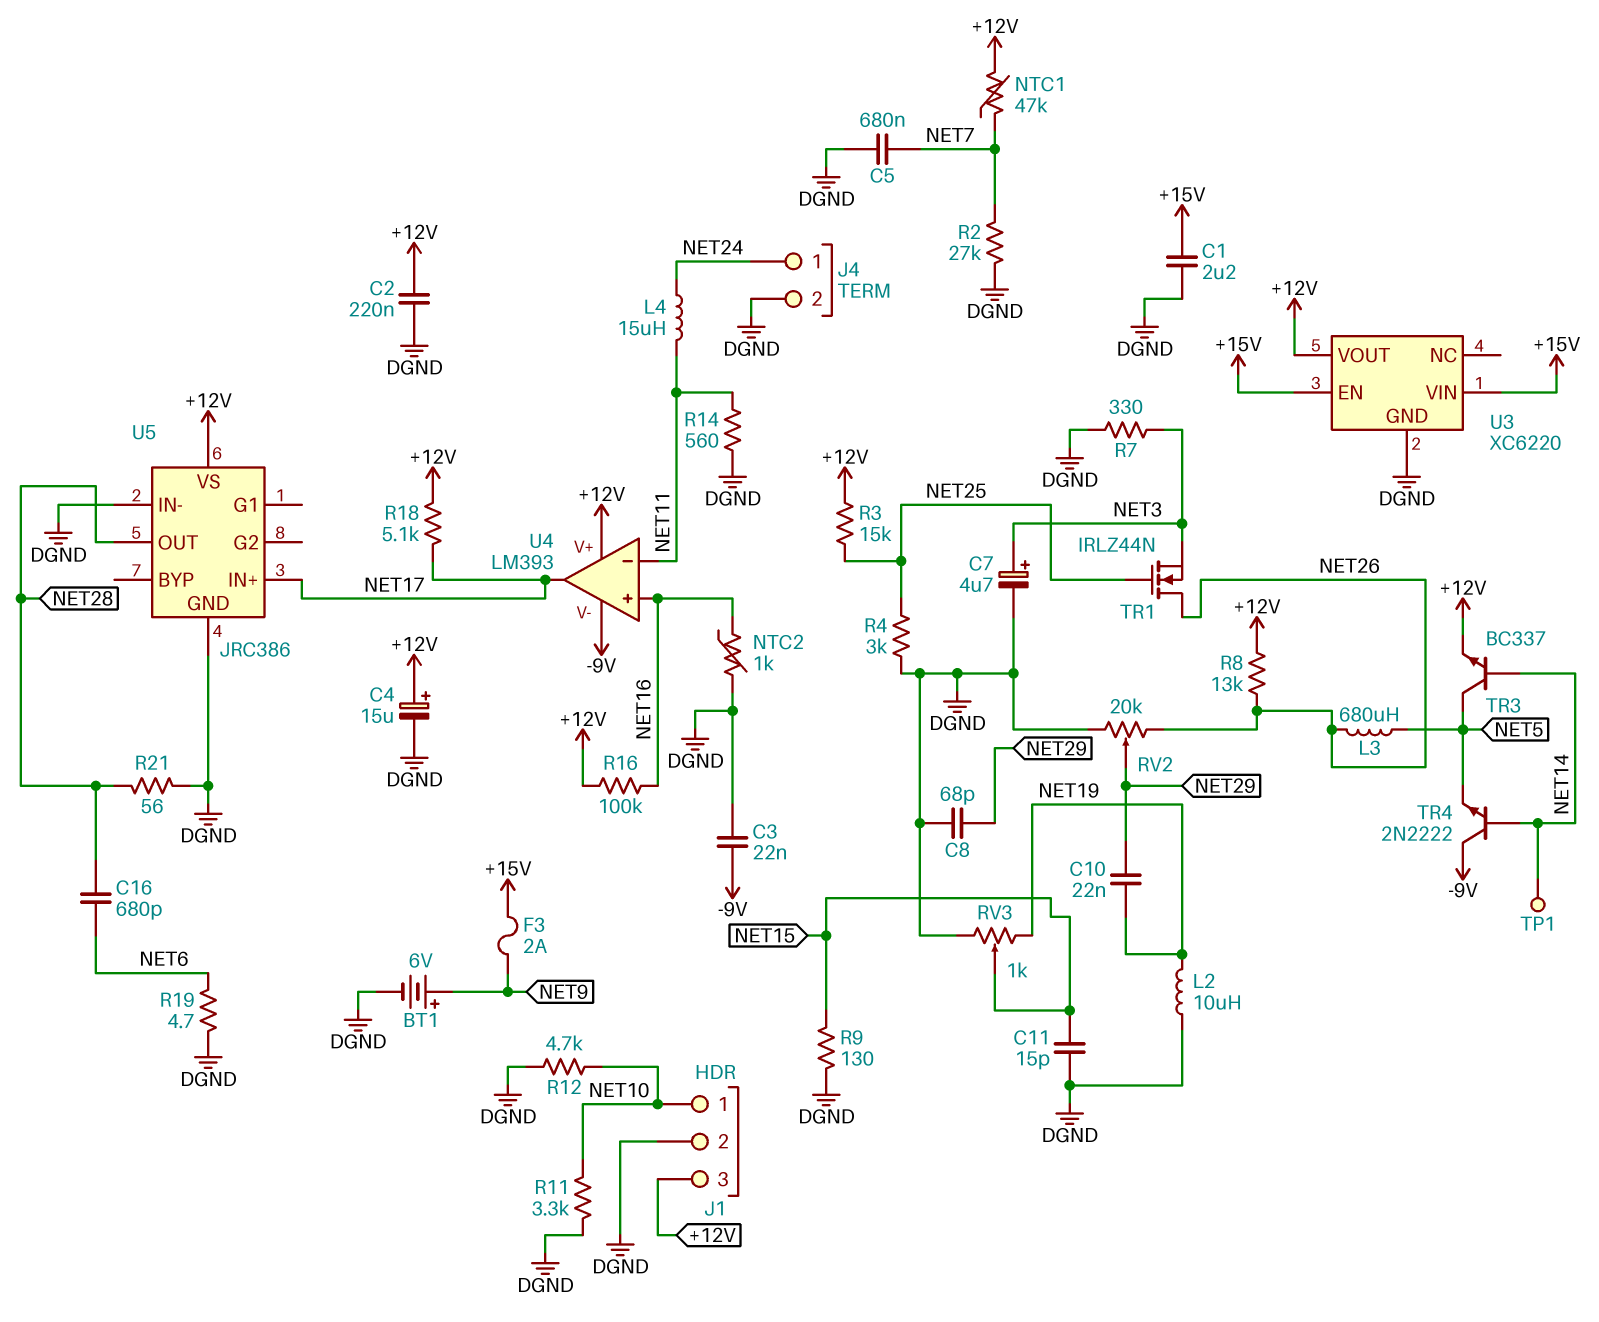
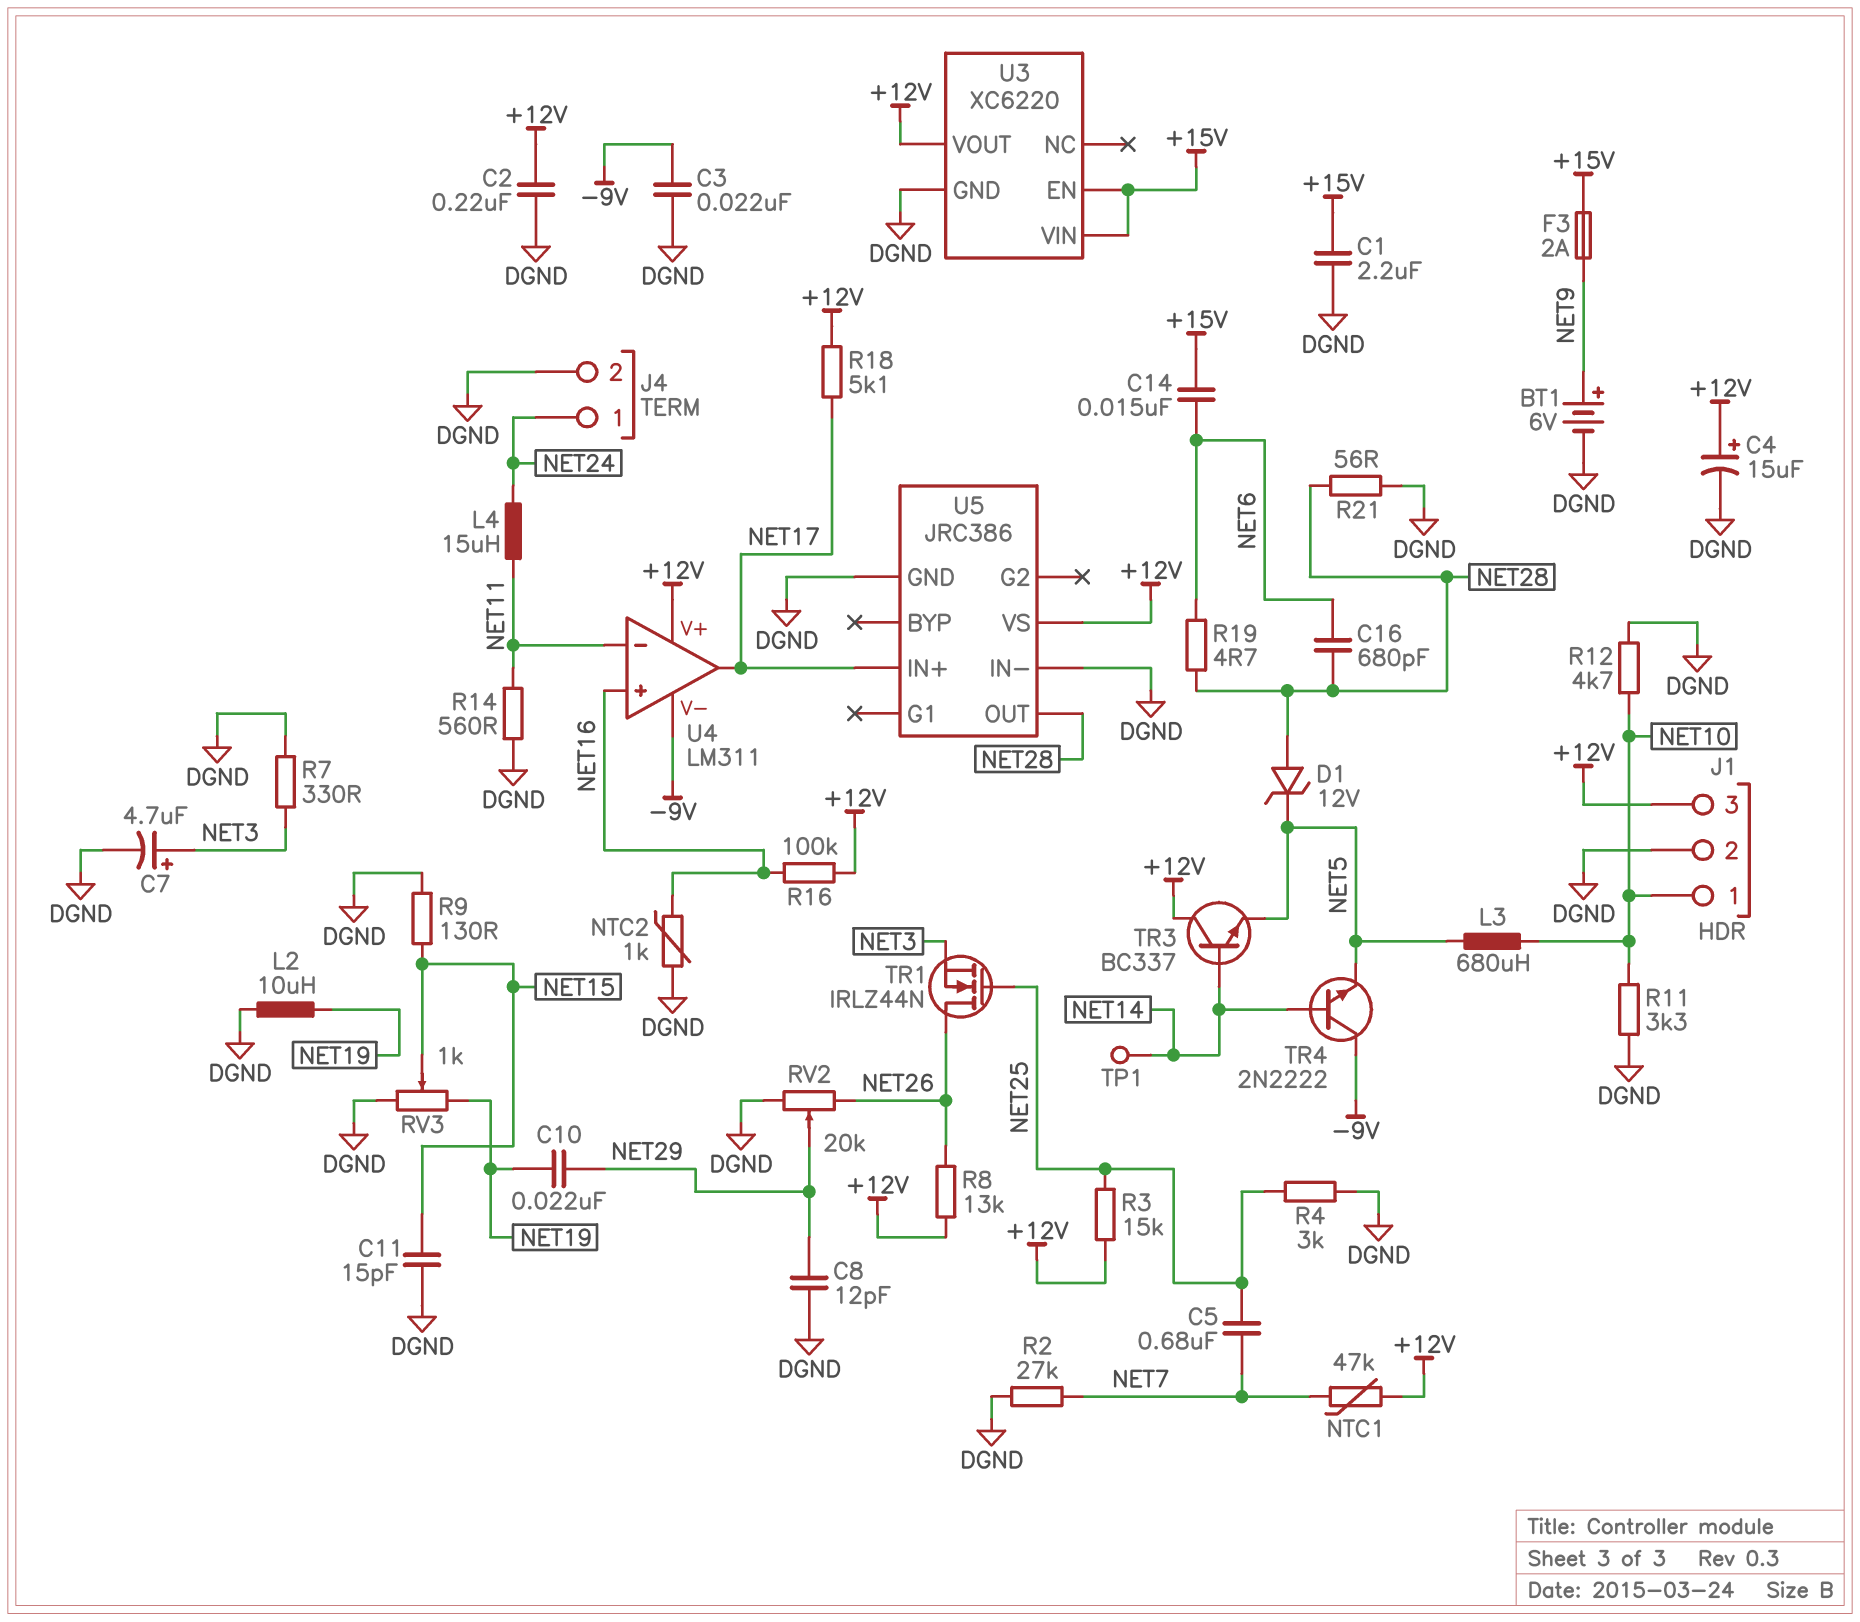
C5: 680nF (DGND, NET7) -> 680nF (NET7, NET25)
C8: 68pF (DGND, NET29) -> 12pF (DGND, NET29)
C14: none -> 15nF (+15V, NET6)
D1: none -> zener 12V (A NET28, K NET5)
L3: 680uH (NET5, NET26) -> 680uH (NET5, NET10)
R19: 4.7 (DGND, NET6) -> 4.7 (NET6, NET28)
TR3: NPN BC337 (B NET14, C NET5, E +12V) -> NPN BC337 (B NET14, C +12V, E NET5)
U4: LM393 -> LM311

